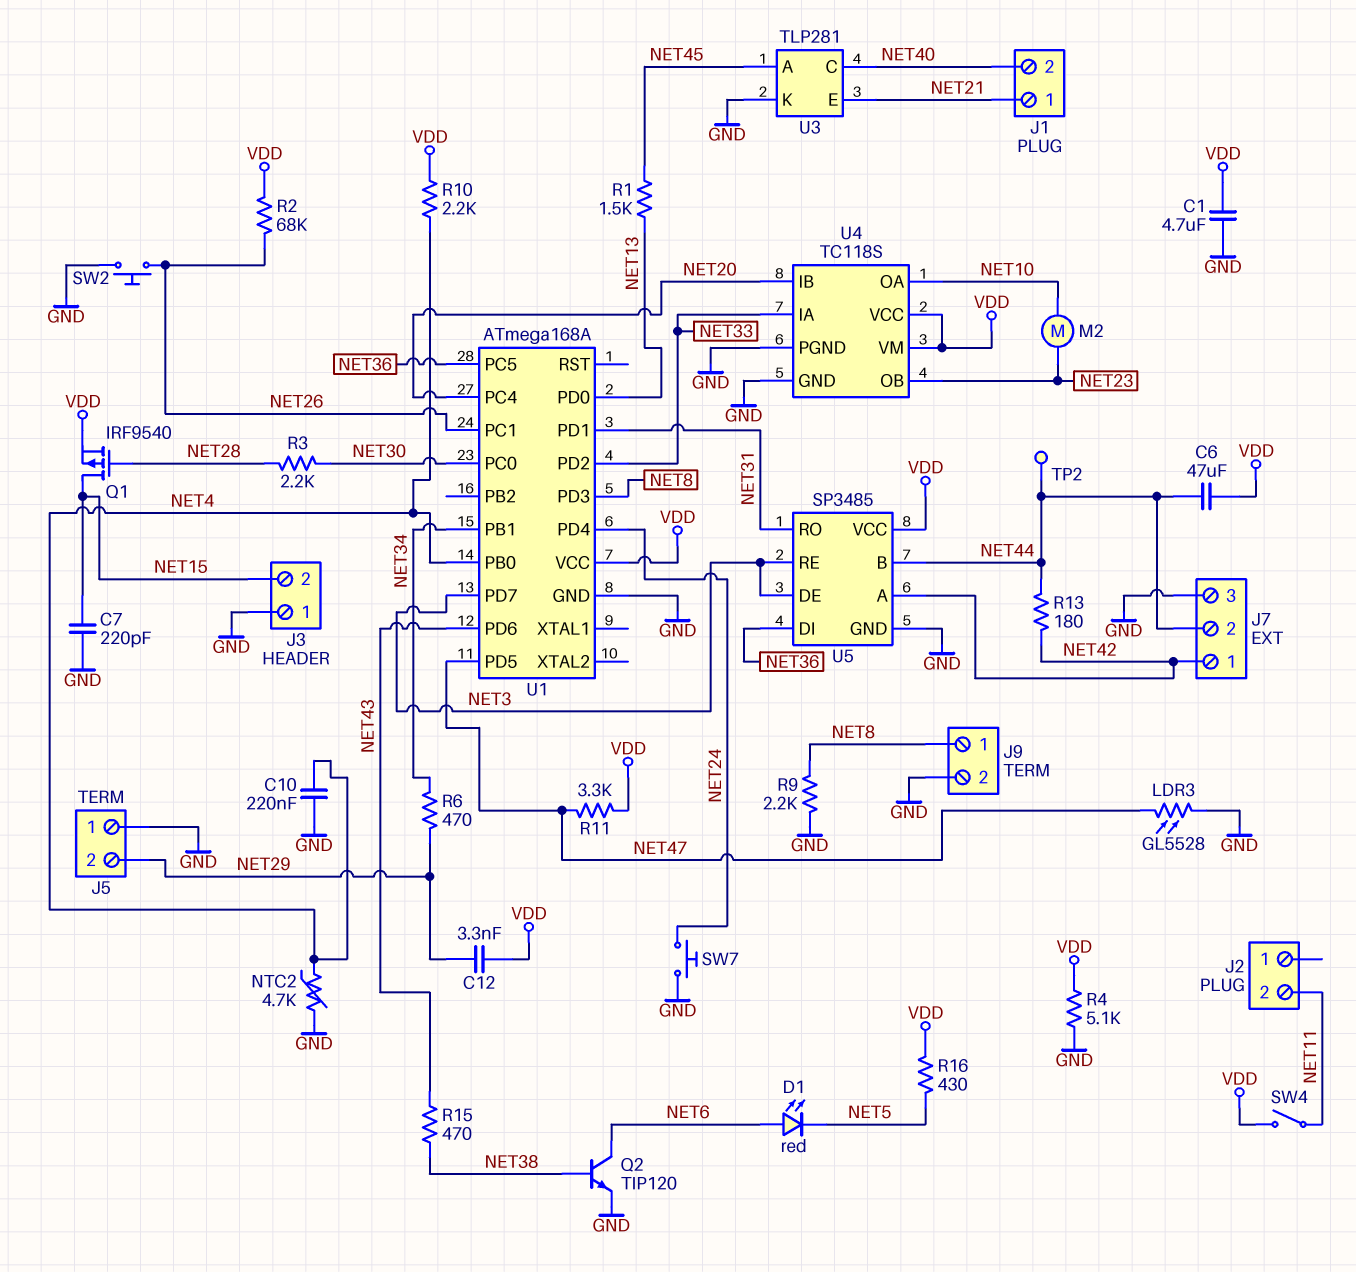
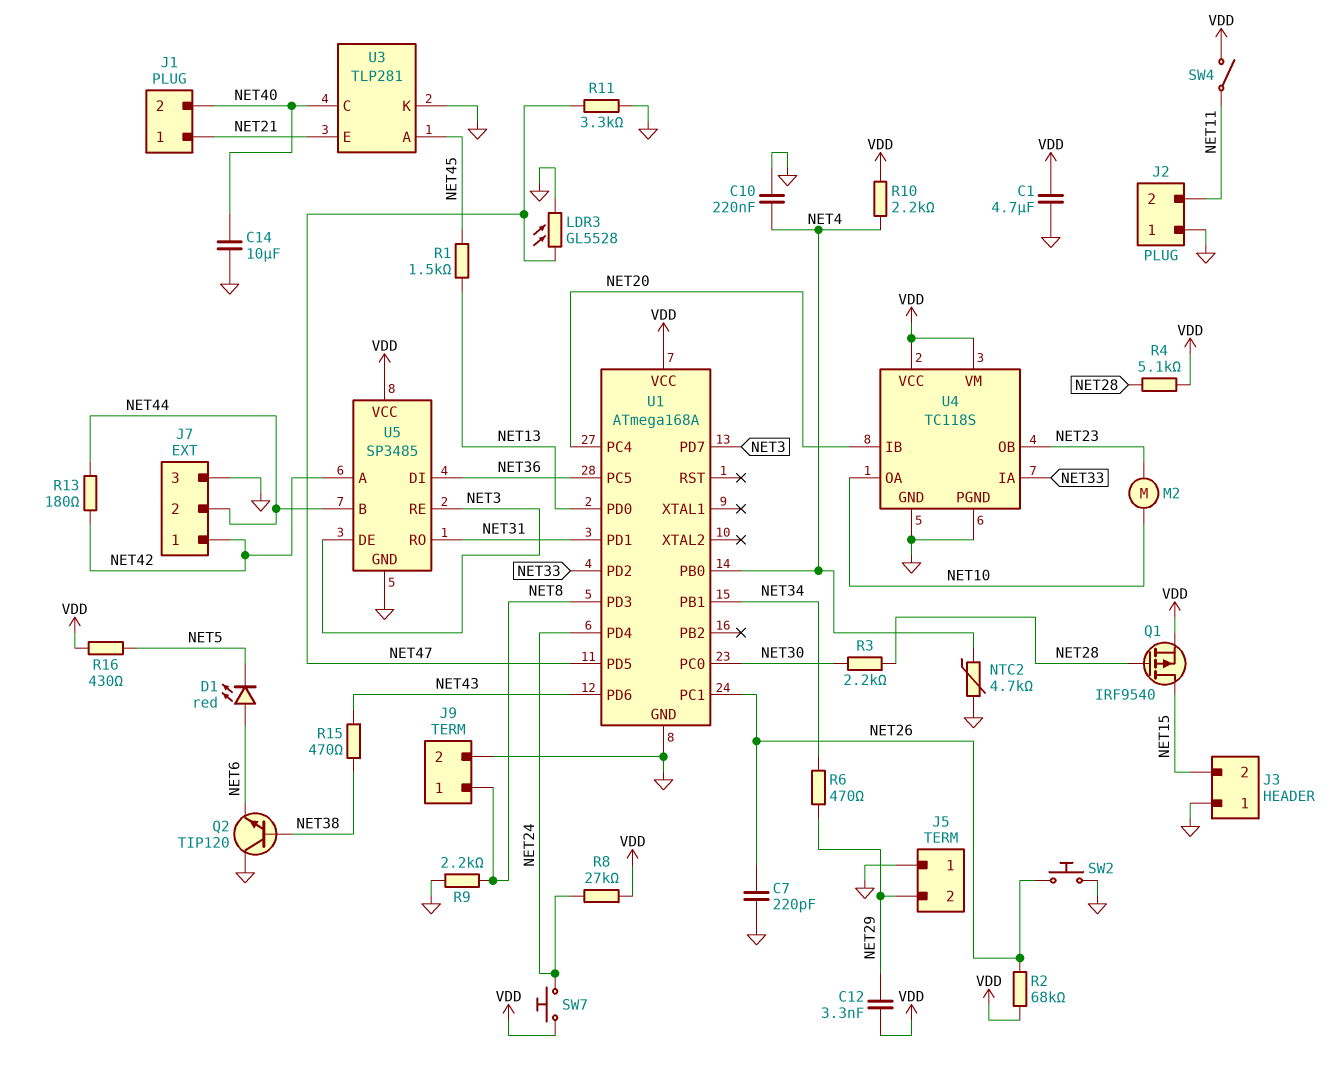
C6: 47uF (NET44, VDD) -> none
C7: 220pF (GND, NET15) -> 220pF (GND, NET26)
C14: none -> 10uF (GND, NET40)
J2 pin 1: none -> GND
Q2: NPN TIP120 (B NET38, C NET6, E GND) -> NPN TIP120 (B NET38, C GND, E NET6)
R4: 5.1k (GND, VDD) -> 5.1k (NET28, VDD)
R8: none -> 27k (NET24, VDD)
R11: 3.3k (NET47, VDD) -> 3.3k (GND, NET47)
SW7: button (GND, NET24) -> button (NET24, VDD)
TP2: test point (NET44) -> none

